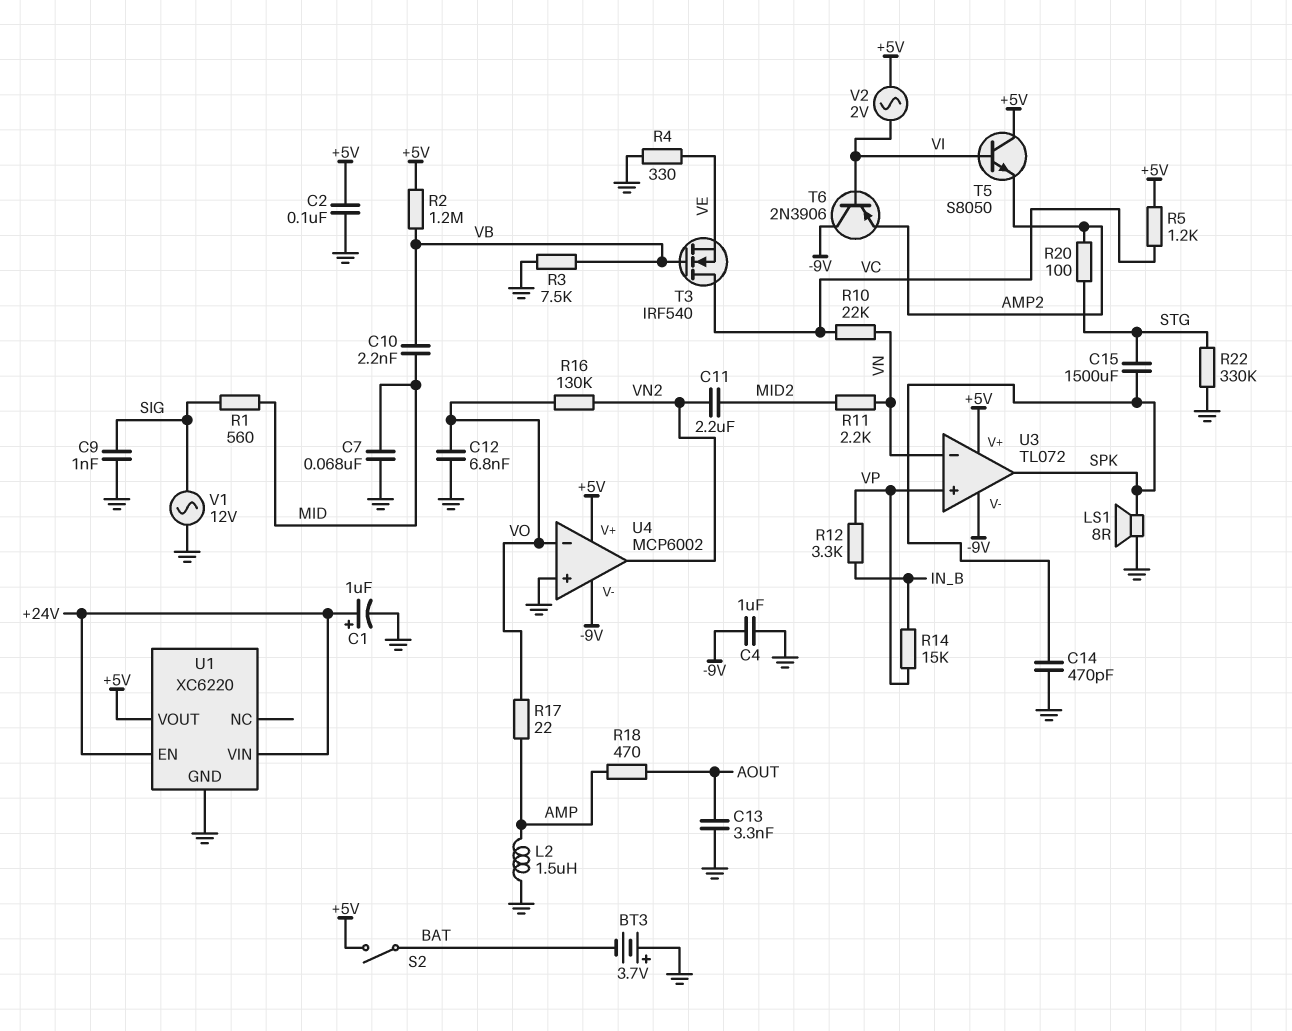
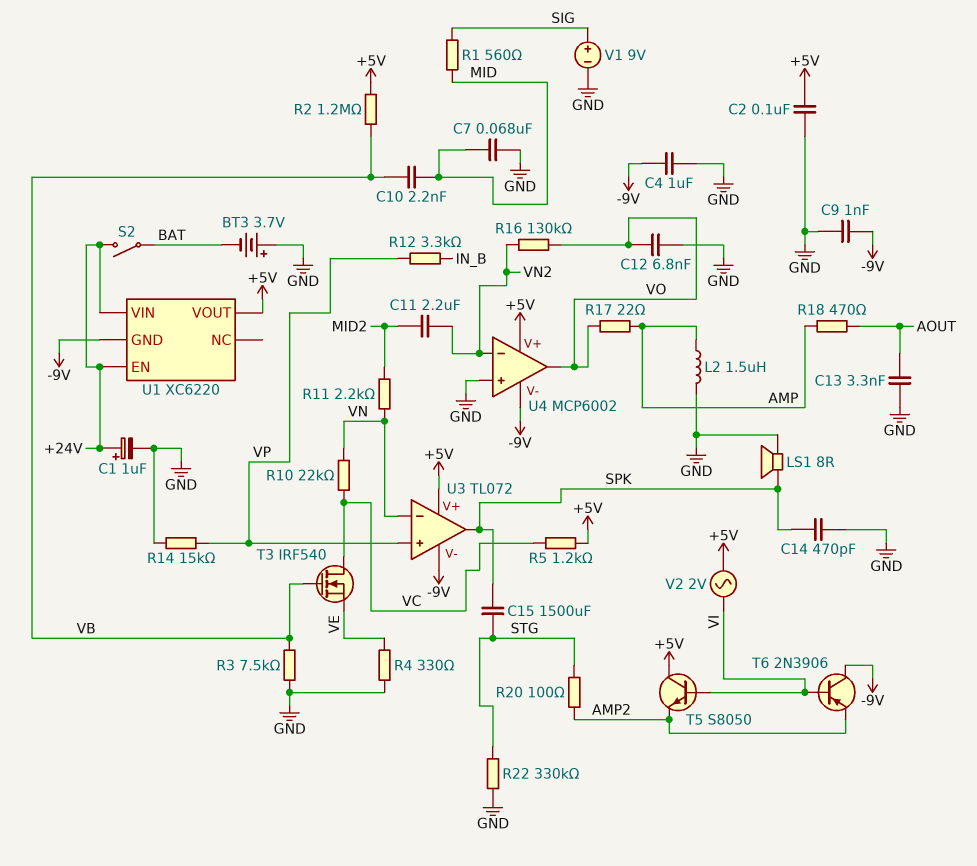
C9: 1nF (GND, SIG) -> 1nF (-9V, GND)
R14: 15k (IN_B, VP) -> 15k (GND, VP)
S2: switch (+5V, BAT) -> switch (+24V, BAT)
U1 pin GND: GND -> -9V
U4 pin in-: VO -> VN2
U4 pin out: VN2 -> VO
V1: AC 12V (GND, SIG) -> 9V (plus SIG, minus GND)

